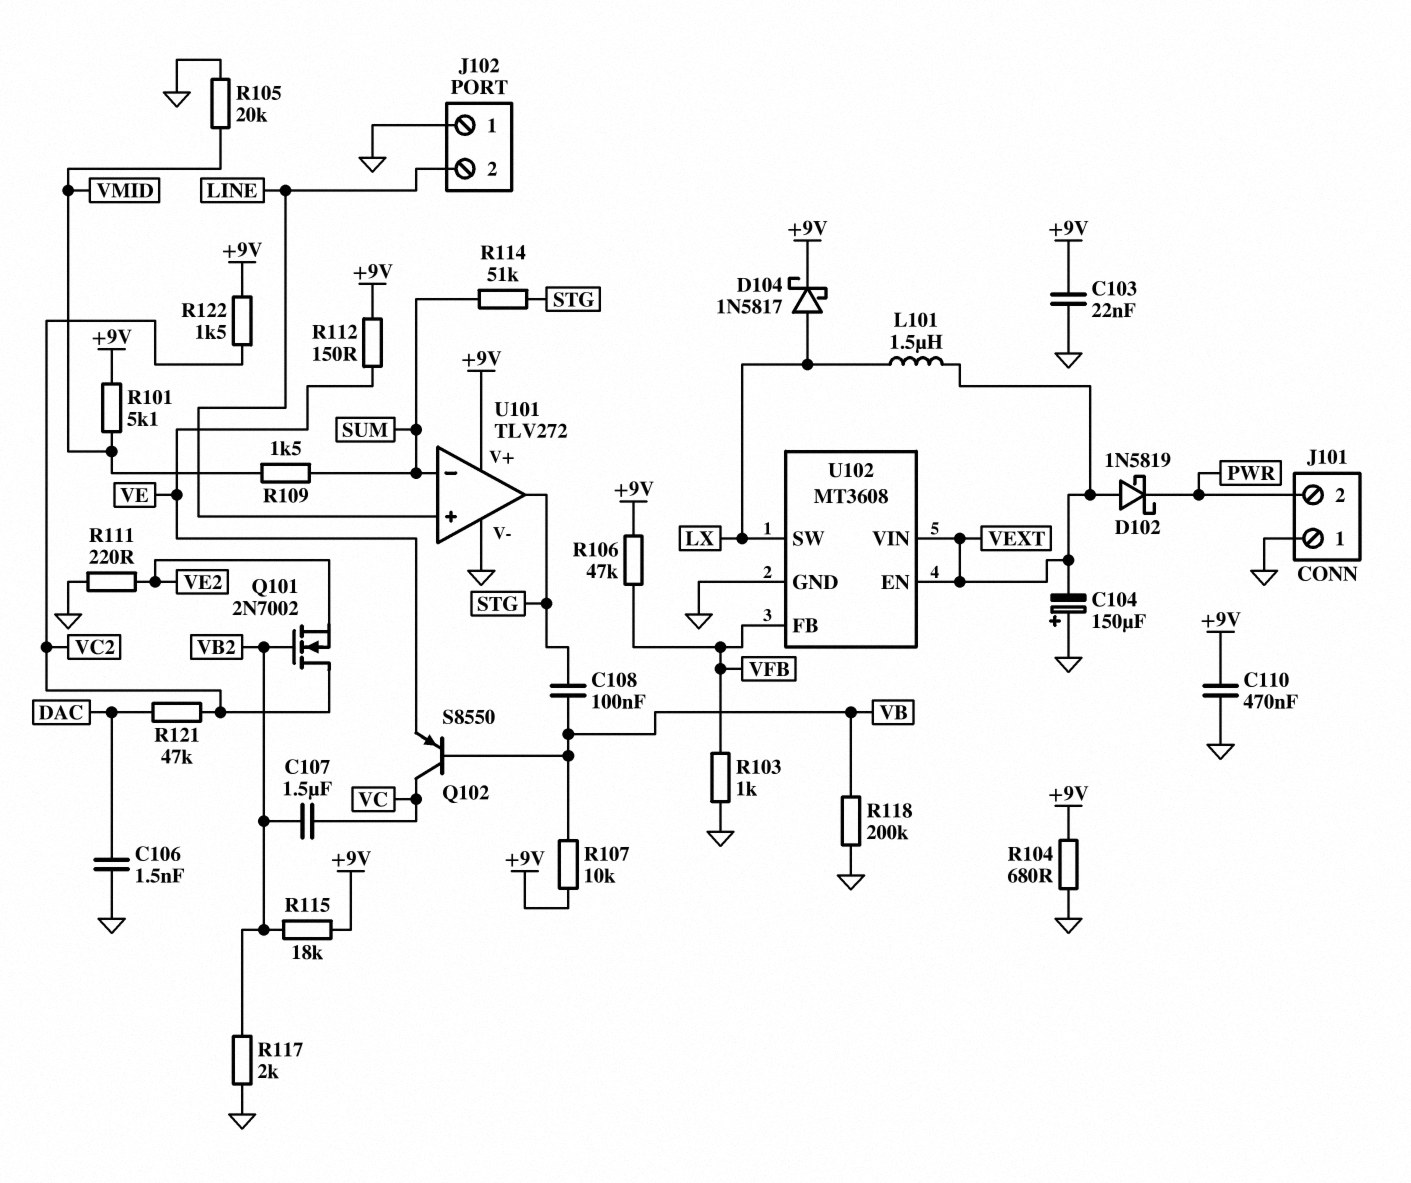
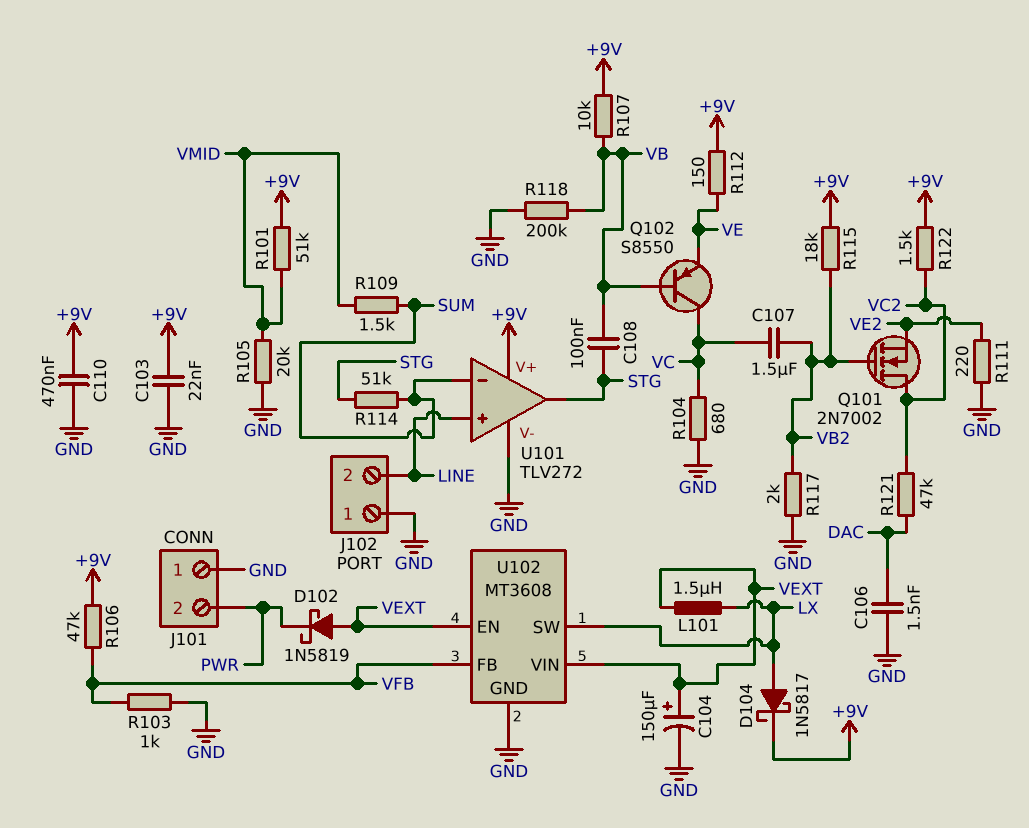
C104: 150uF (plus GND, minus VEXT) -> 150uF (plus VEXT, minus GND)
R101: 5.1k (+9V, VMID) -> 51k (+9V, VMID)
R104: 680 (+9V, GND) -> 680 (GND, VC)

